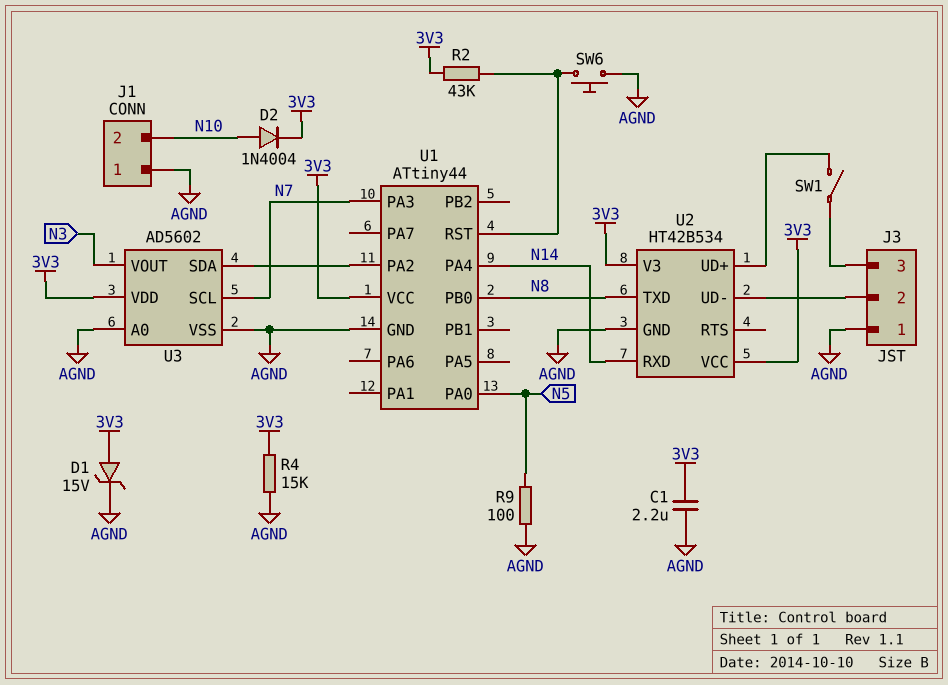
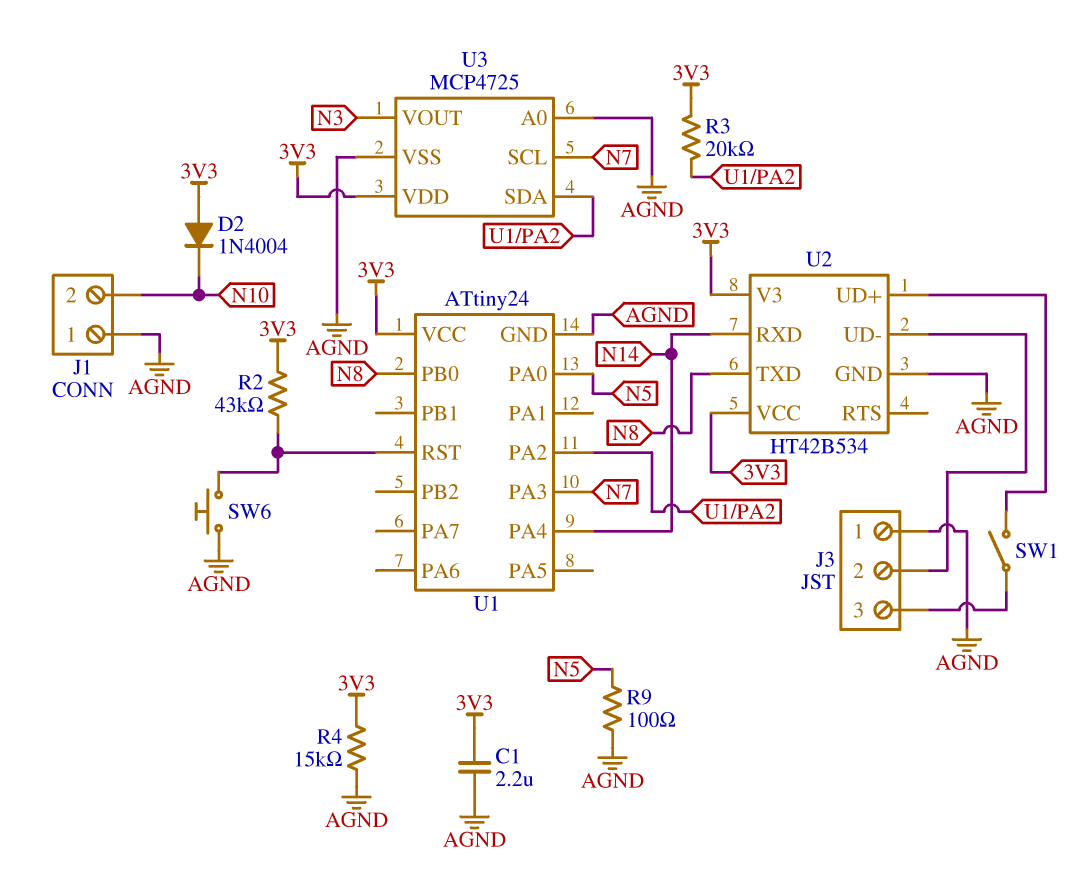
D1: zener 15V (A 3V3, K AGND) -> none
D2: diode 1N4004 (A N10, K 3V3) -> diode 1N4004 (A 3V3, K N10)
R3: none -> 20k (3V3, U1/PA2)
U1: ATtiny44 -> ATtiny24
U3: AD5602 -> MCP4725

